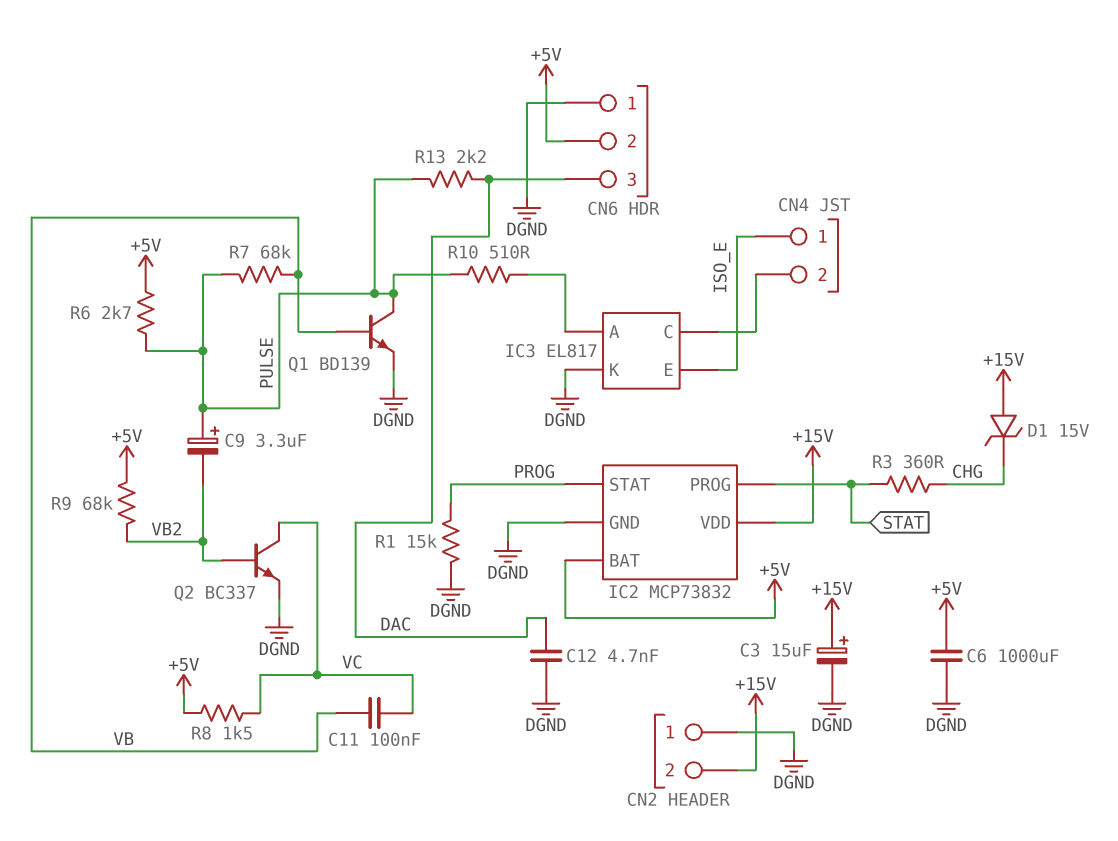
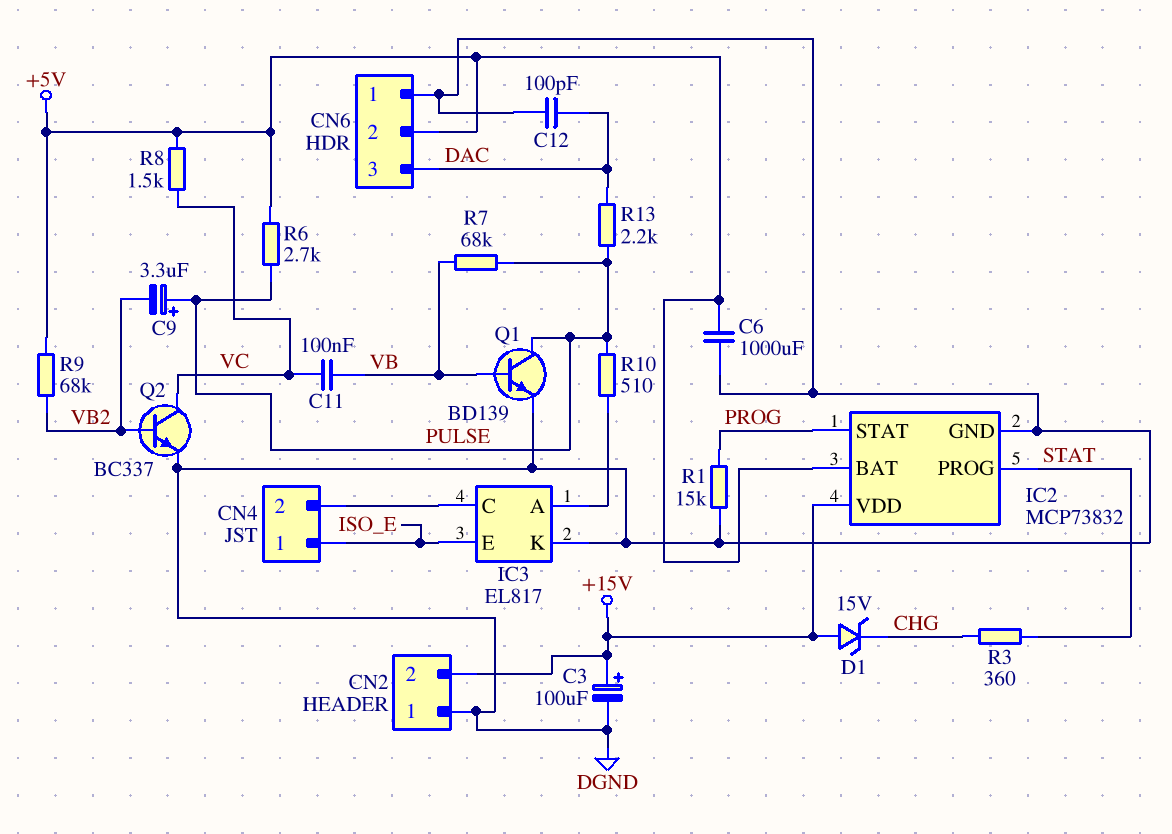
C3: 15uF (plus +15V, minus DGND) -> 100uF (plus +15V, minus DGND)
C12: 4.7nF (DAC, DGND) -> 100pF (DAC, DGND)

